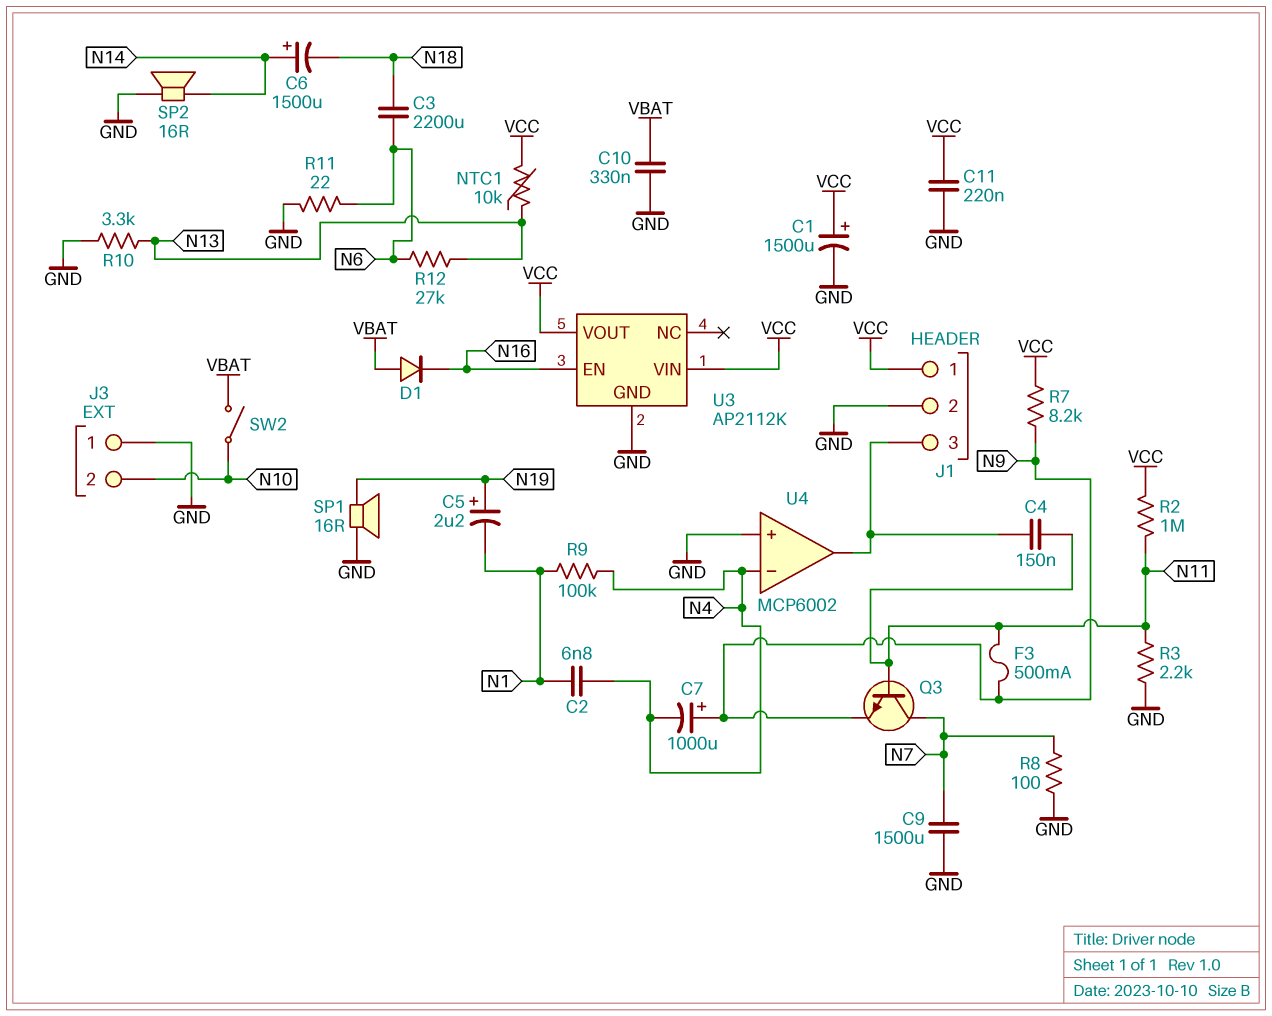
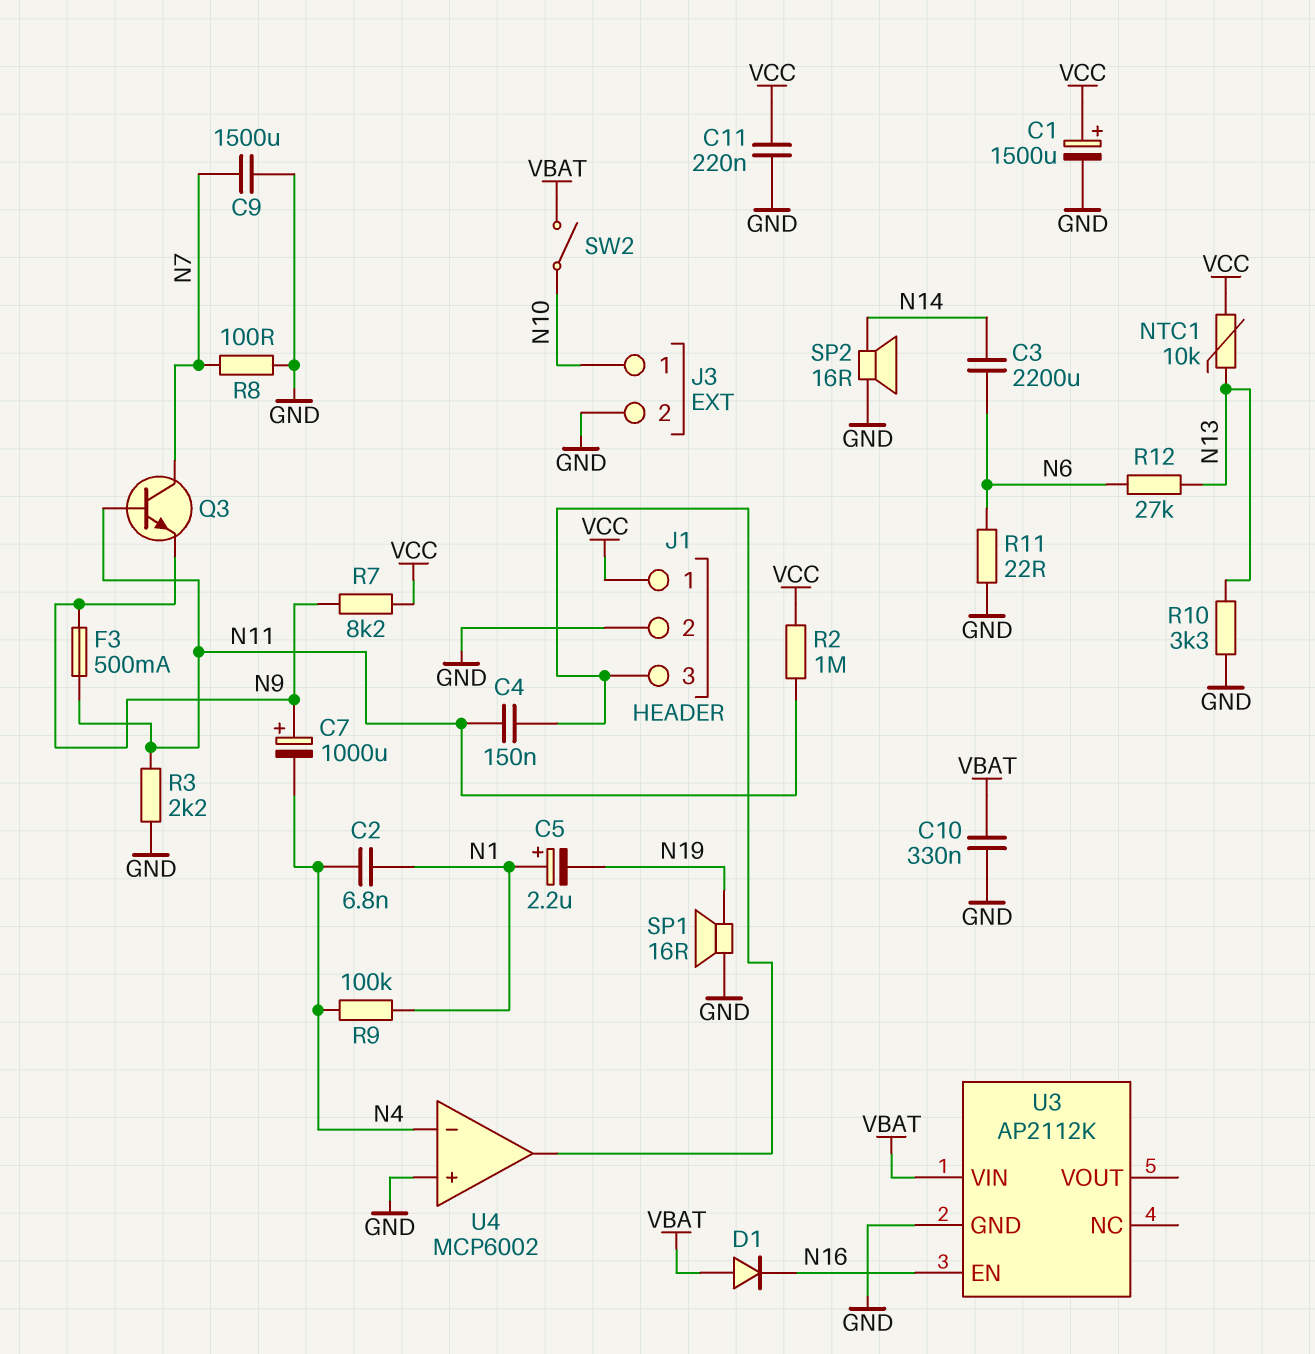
C3: 2200uF (N6, N18) -> 2200uF (N6, N14)
C5: 2.2uF (plus N19, minus N1) -> 2.2uF (plus N1, minus N19)
C6: 1500uF (plus N14, minus N18) -> none
J3 pin 1: GND -> N10
J3 pin 2: N10 -> GND
U3 pin VIN: VCC -> VBAT
U3 pin VOUT: VCC -> none

